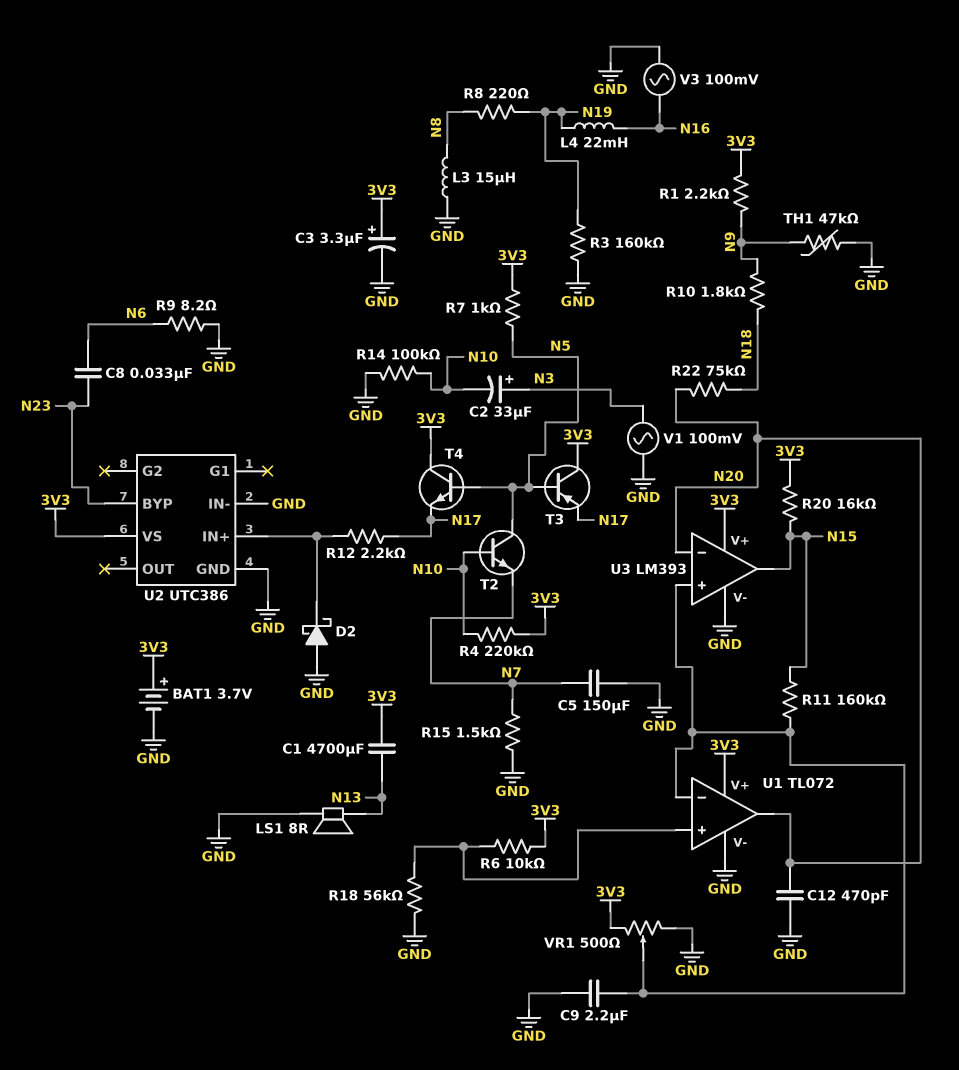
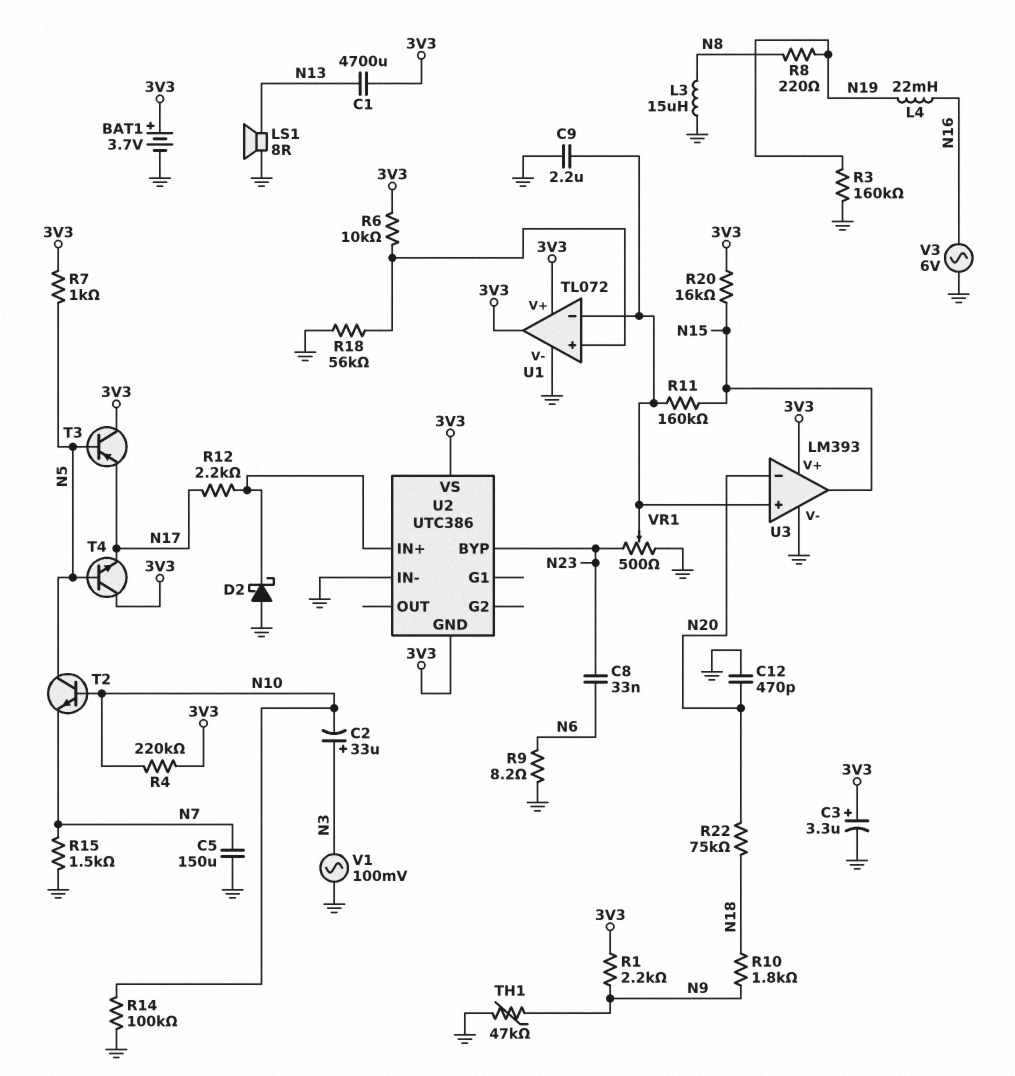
U1 pin out: N20 -> 3V3
U2 pin GND: GND -> 3V3
V3: AC 100mV (GND, N16) -> AC 6V (GND, N16)
VR1: 500 (3V3, GND, wiper U1/in-) -> 500 (GND, N23, wiper U1/in-)

